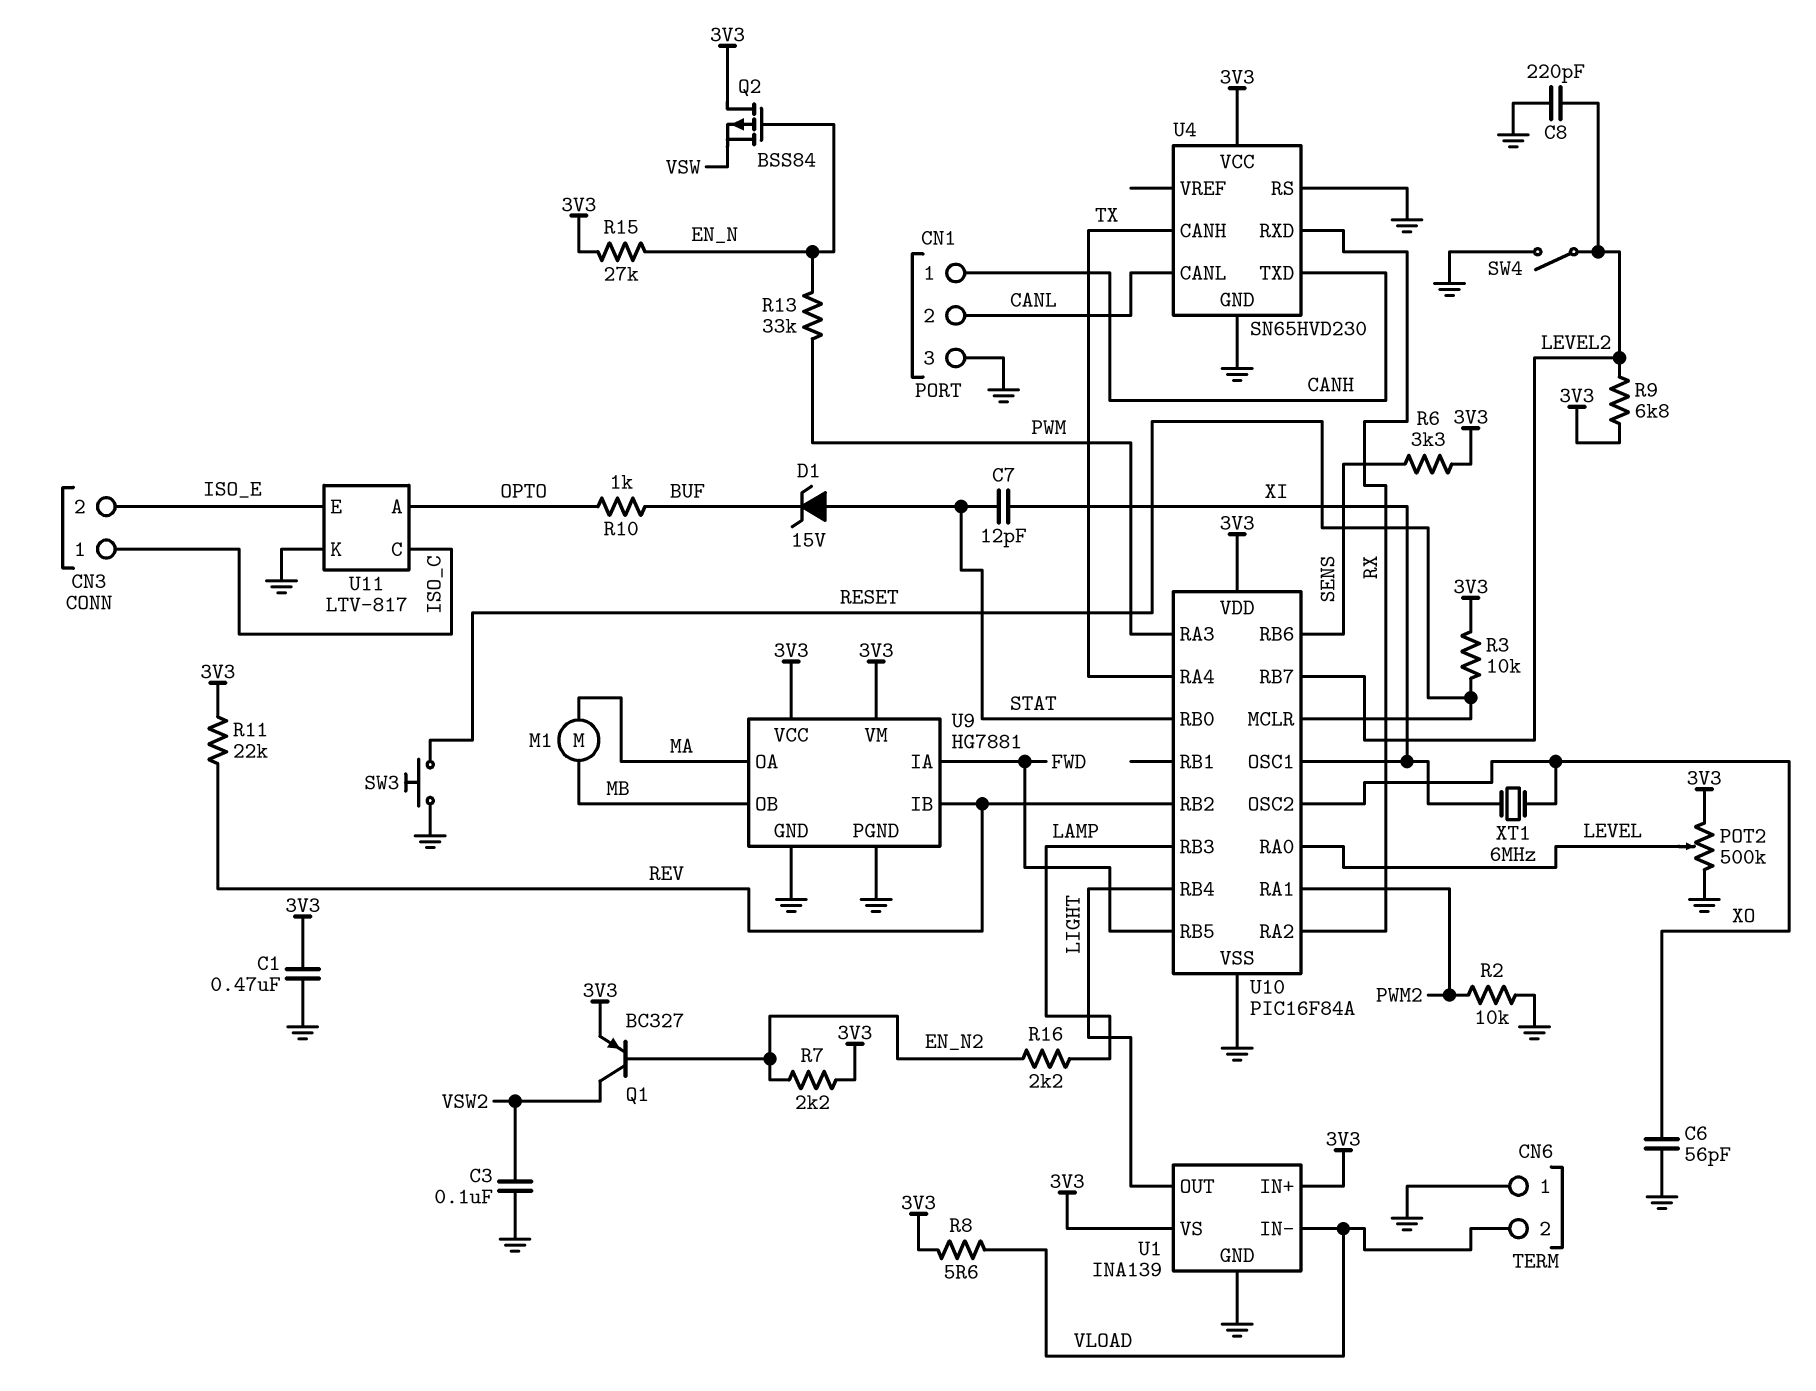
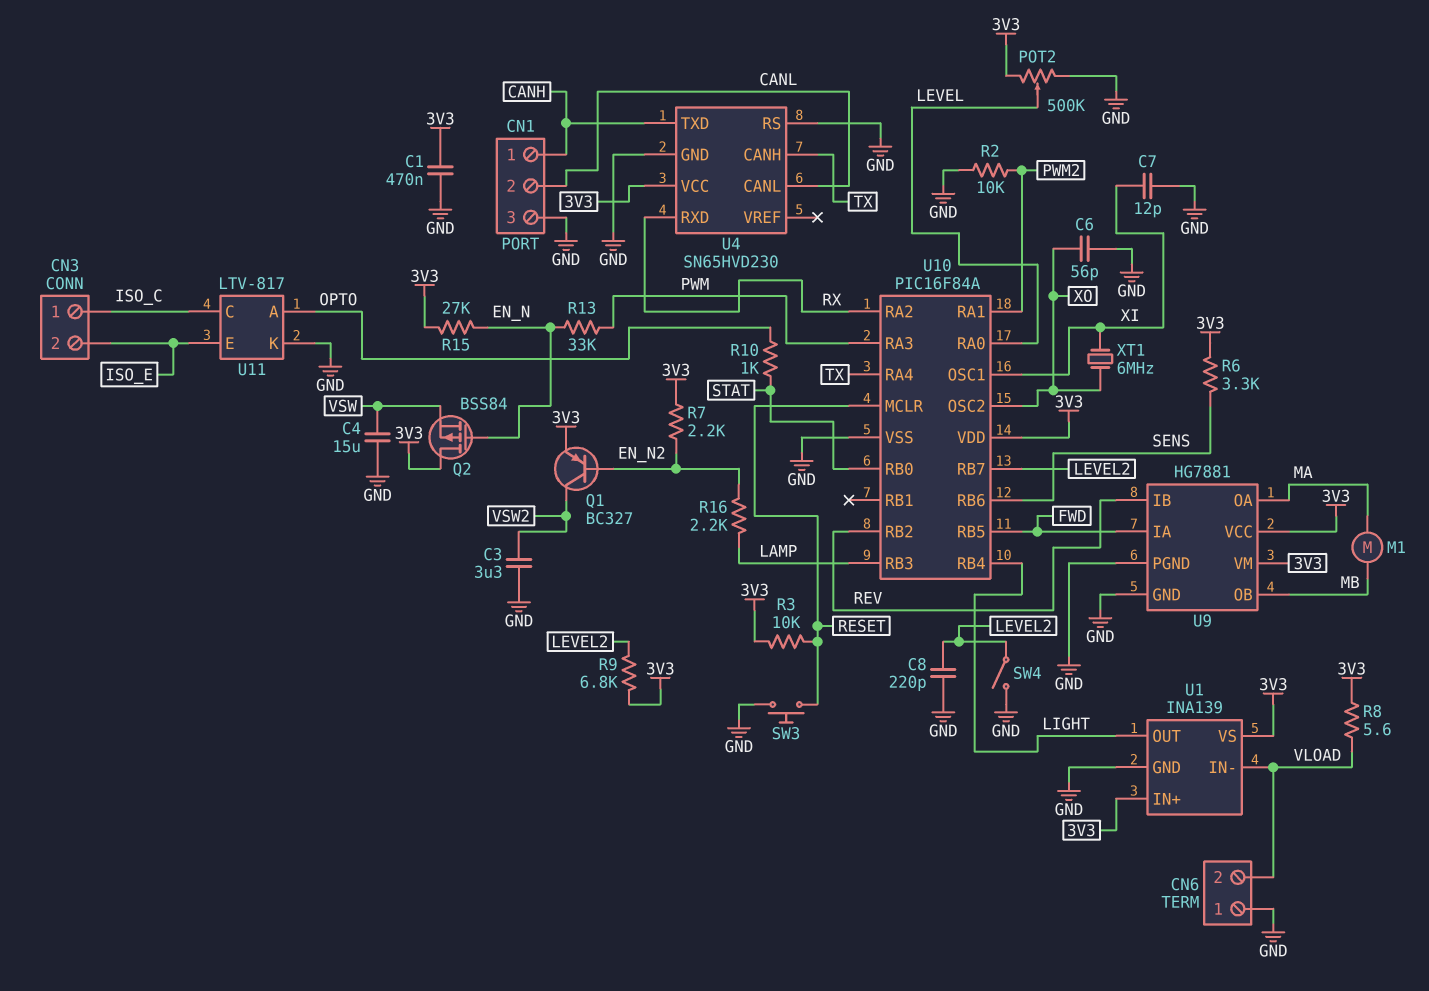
C3: 100nF (GND, VSW2) -> 3.3uF (GND, VSW2)
C4: none -> 15uF (GND, VSW)
C7: 12pF (STAT, XI) -> 12pF (GND, XI)
D1: zener 15V (A STAT, K BUF) -> none
R10: 1k (BUF, OPTO) -> 1k (OPTO, STAT)
R11: 22k (3V3, REV) -> none

